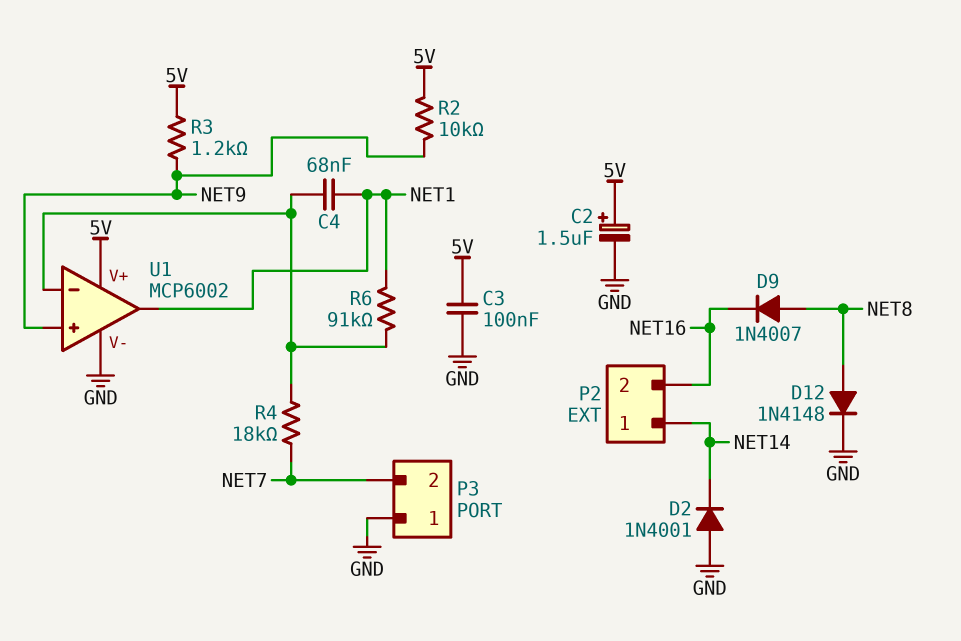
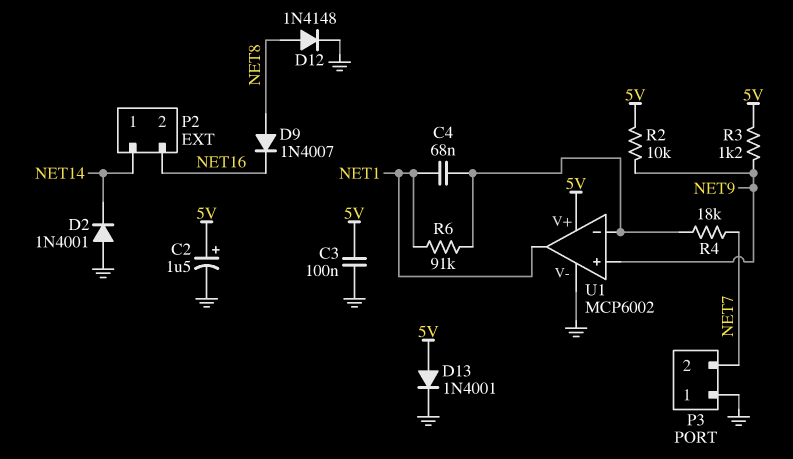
D13: none -> diode 1N4001 (A 5V, K GND)

